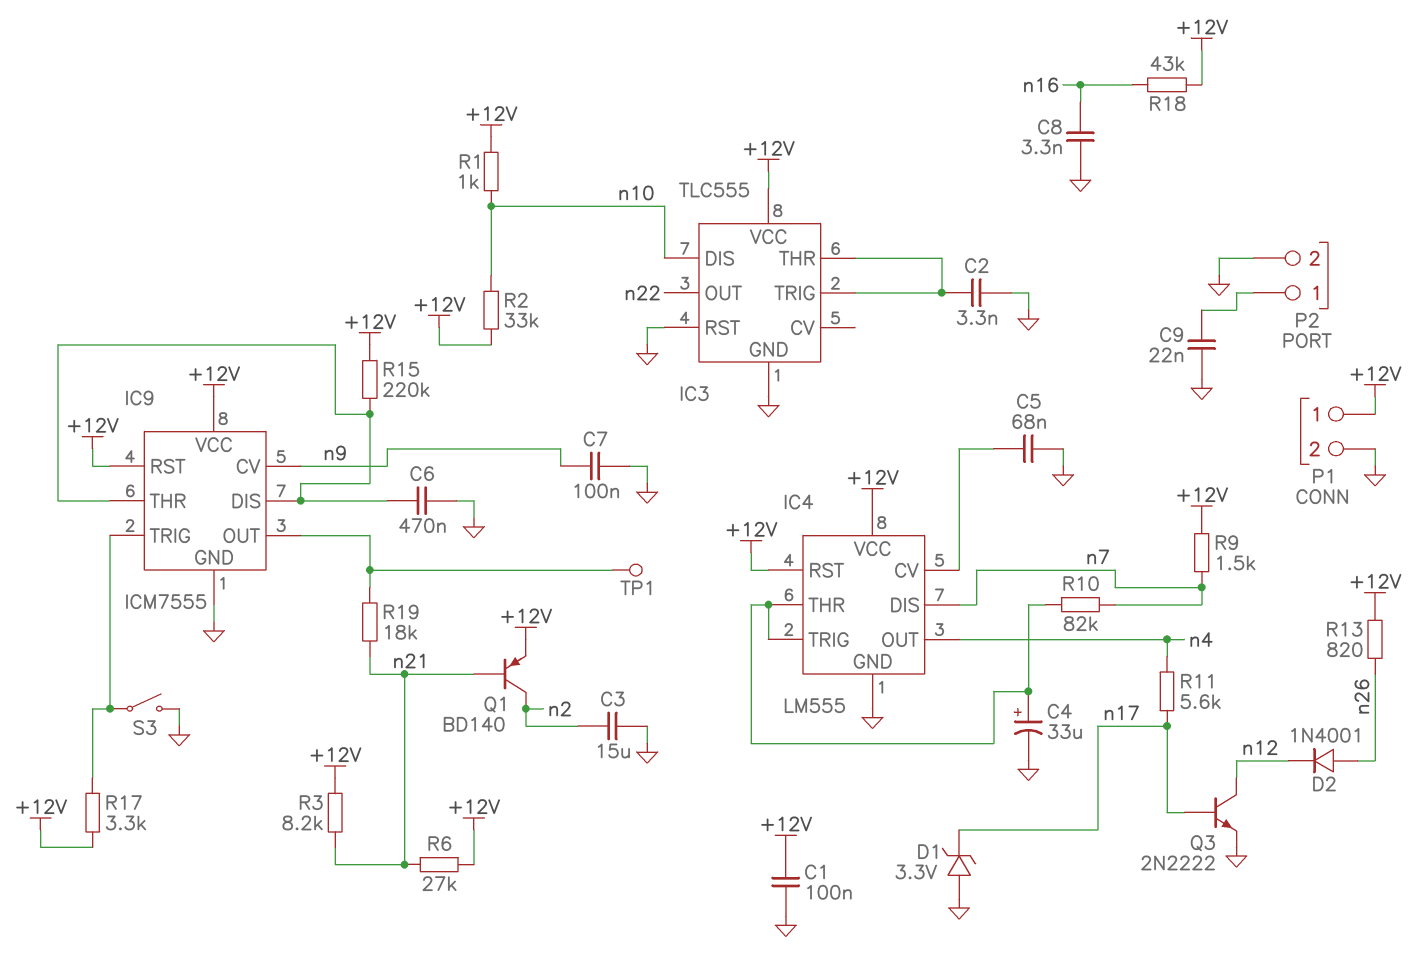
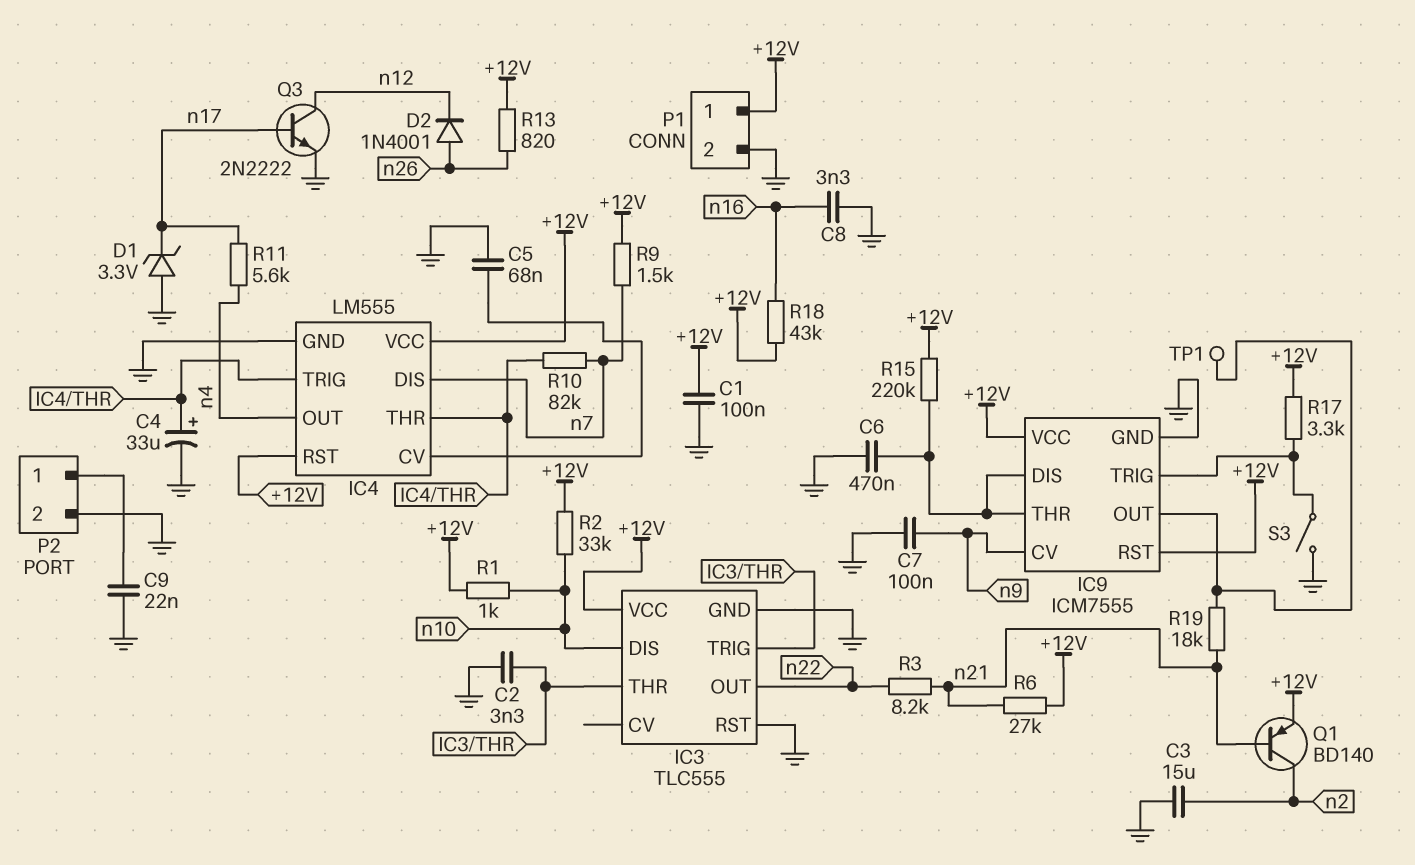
R3: 8.2k (+12V, n21) -> 8.2k (n21, n22)

